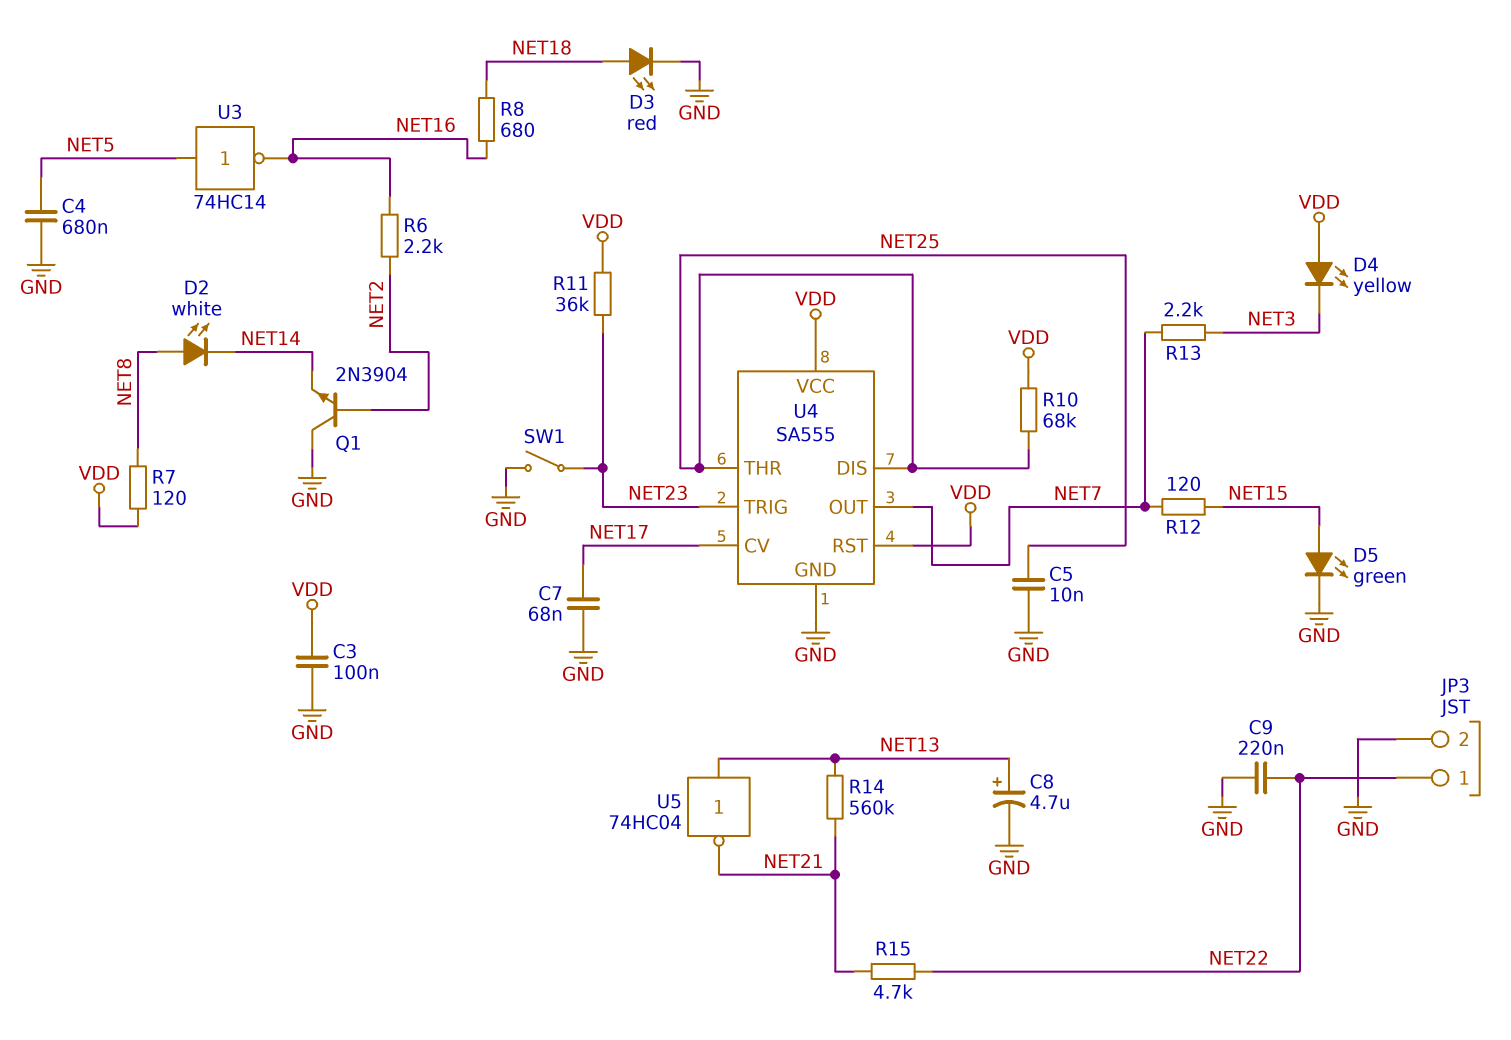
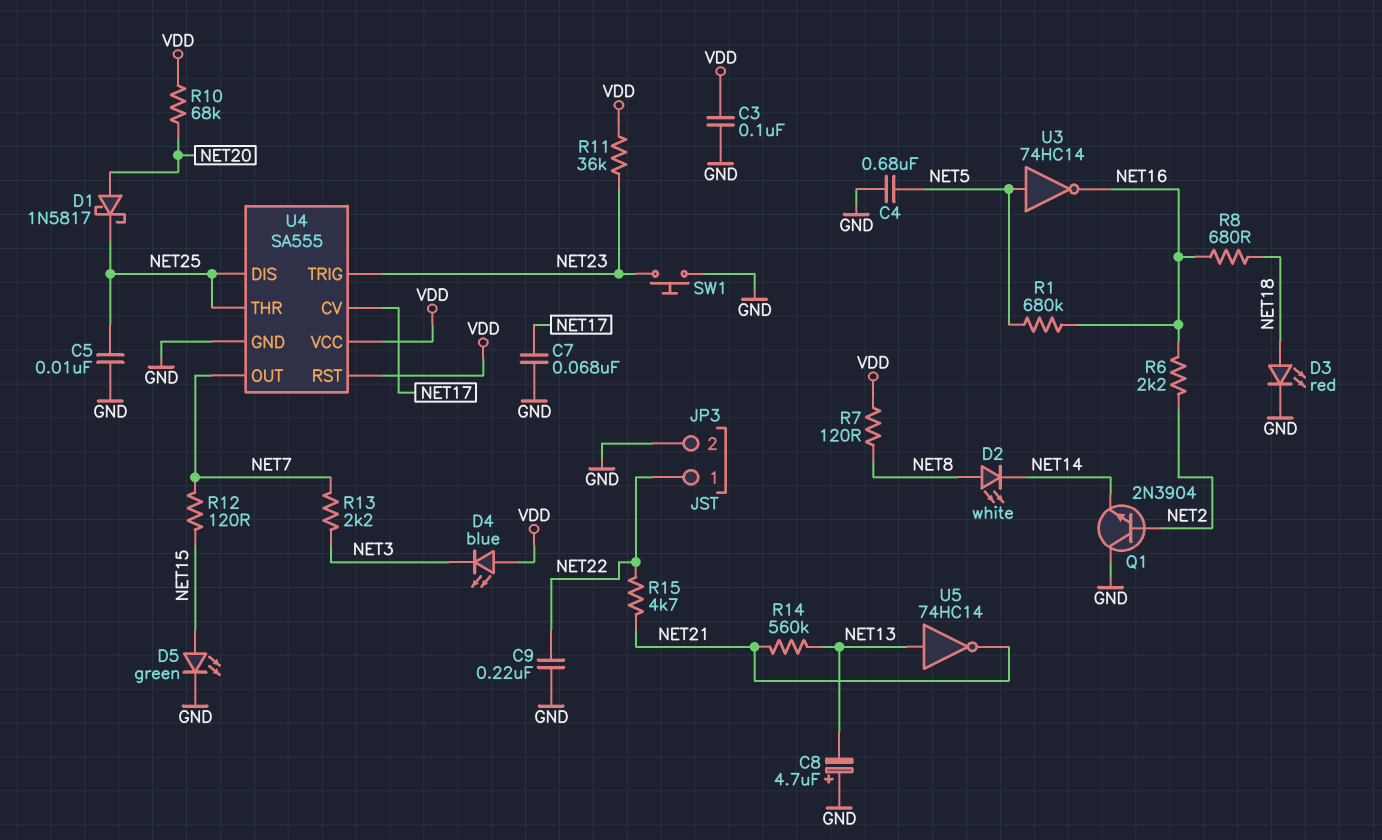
C8: 4.7uF (plus NET13, minus GND) -> 4.7uF (plus GND, minus NET13)
D1: none -> schottky 1N5817 (A NET20, K NET25)
D4: LED yellow (A VDD, K NET3) -> LED blue (A VDD, K NET3)
R1: none -> 680k (NET5, NET16)
R10: 68k (NET25, VDD) -> 68k (NET20, VDD)
SW1: switch (GND, NET23) -> button (GND, NET23)
U5: NOT 74HC04 (in NET13, out NET21) -> NOT 74HC14 (in NET13, out NET21)

